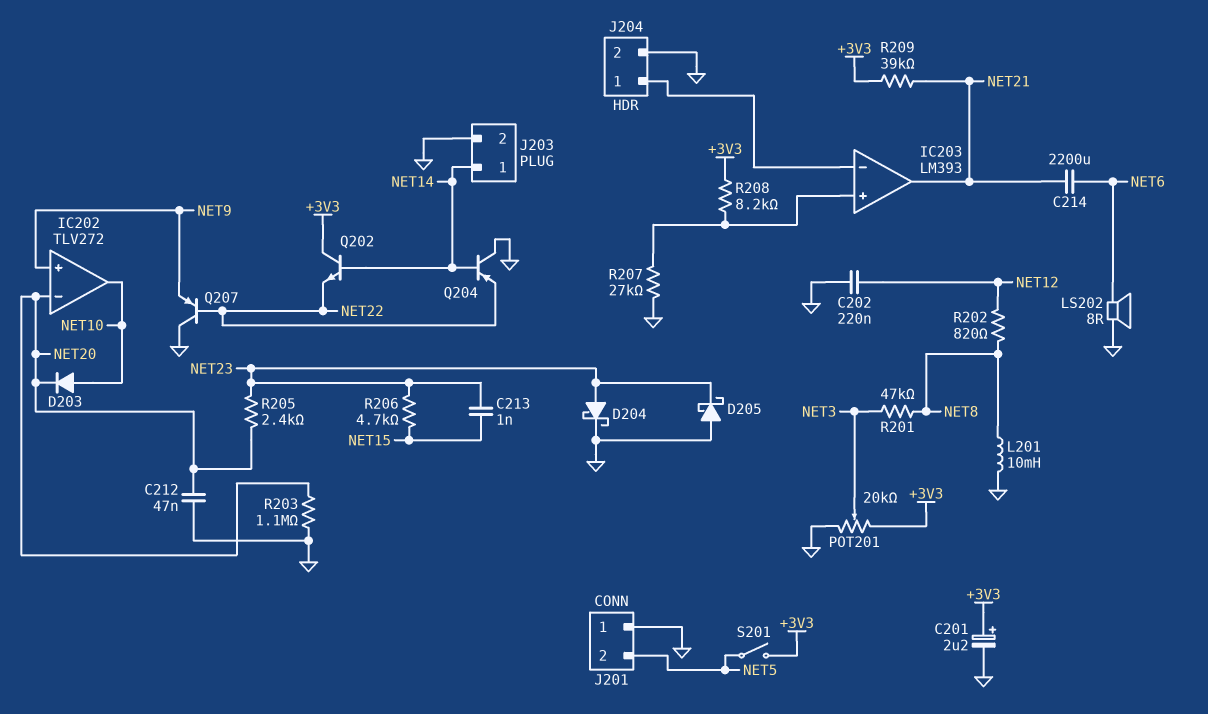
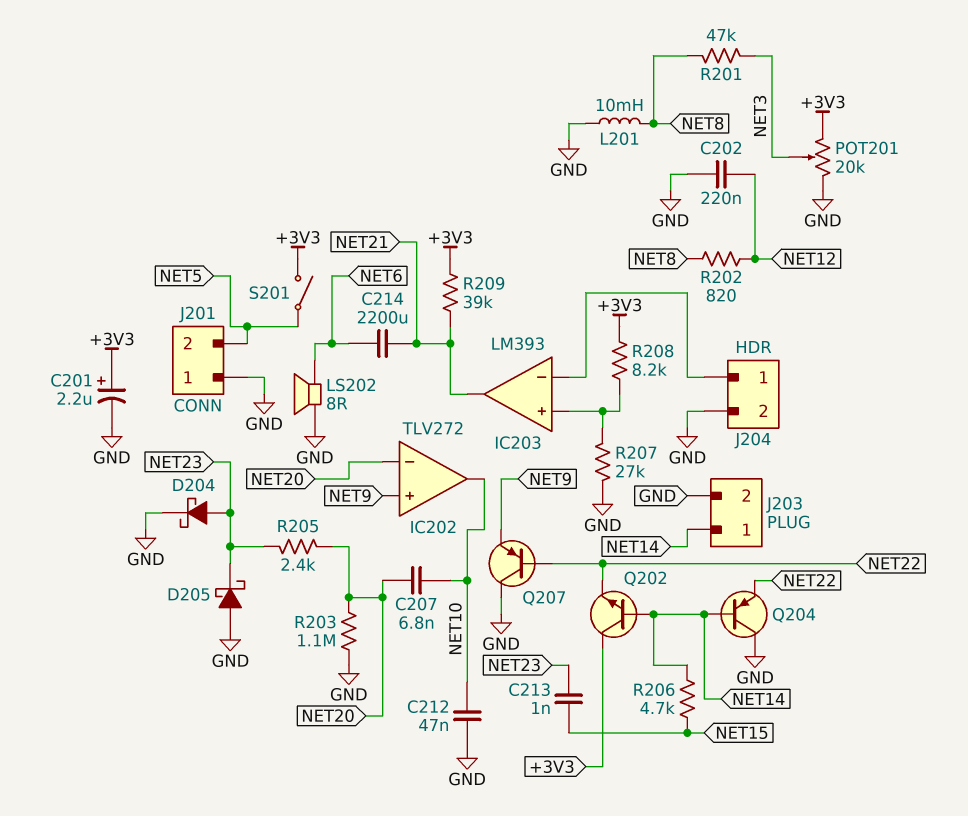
C207: none -> 6.8nF (NET10, NET20)
C212: 47nF (GND, NET20) -> 47nF (GND, NET10)
D203: diode (A NET10, K NET20) -> none
R206: 4.7k (NET15, NET23) -> 4.7k (NET14, NET15)

